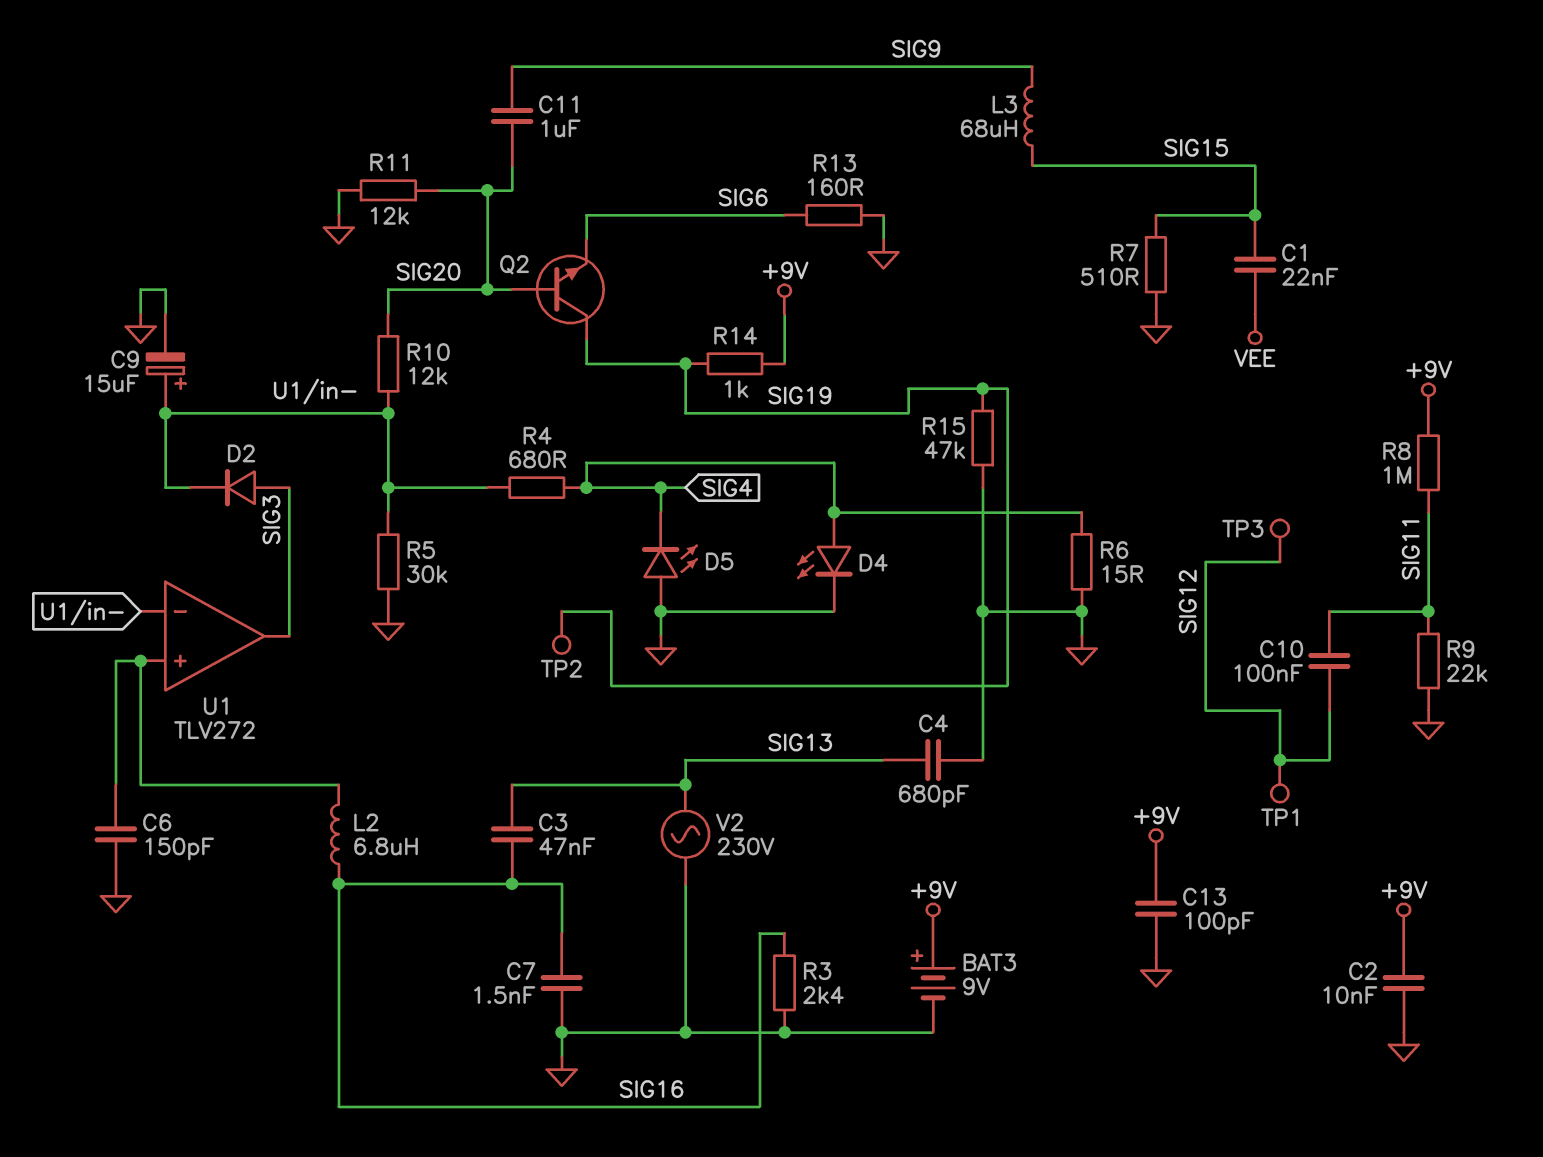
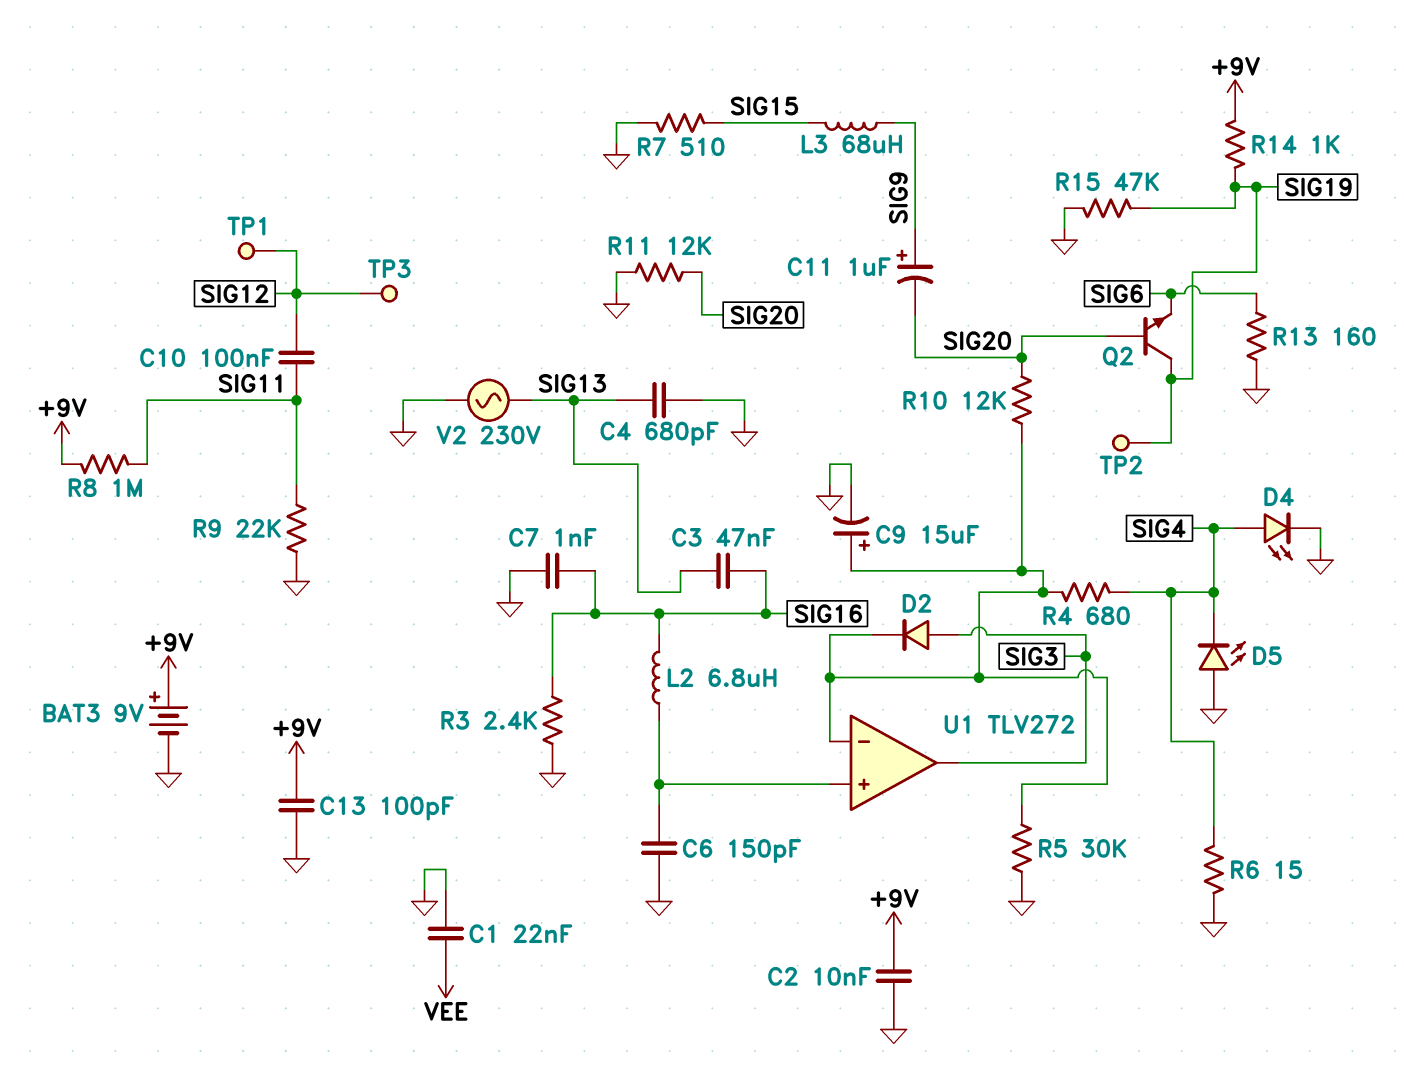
C1: 22nF (SIG15, VEE) -> 22nF (GND, VEE)
C7: 1.5nF (GND, SIG16) -> 1nF (GND, SIG16)
C11: 1uF (SIG9, SIG20) -> 1uF (plus SIG9, minus SIG20)

